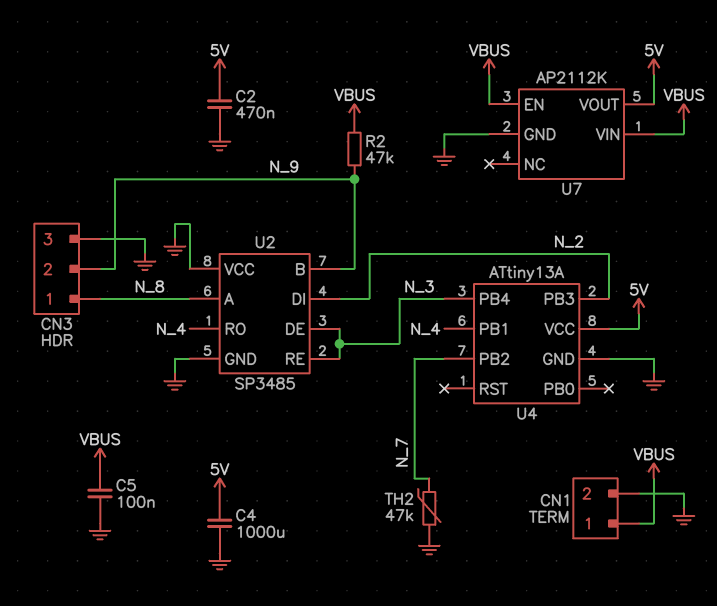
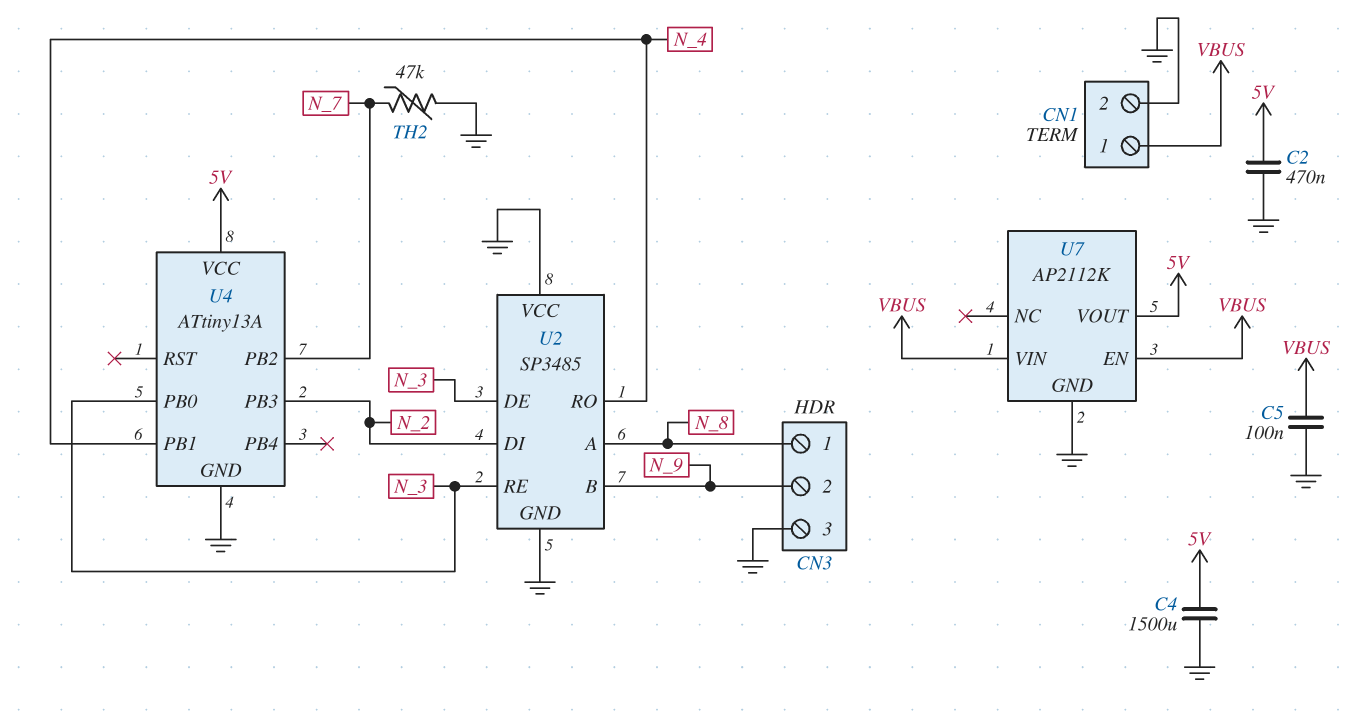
C4: 1000uF (5V, GND) -> 1500uF (5V, GND)
R2: 47k (N_9, VBUS) -> none
U4 pin PB0: none -> N_3
U4 pin PB4: N_3 -> none

